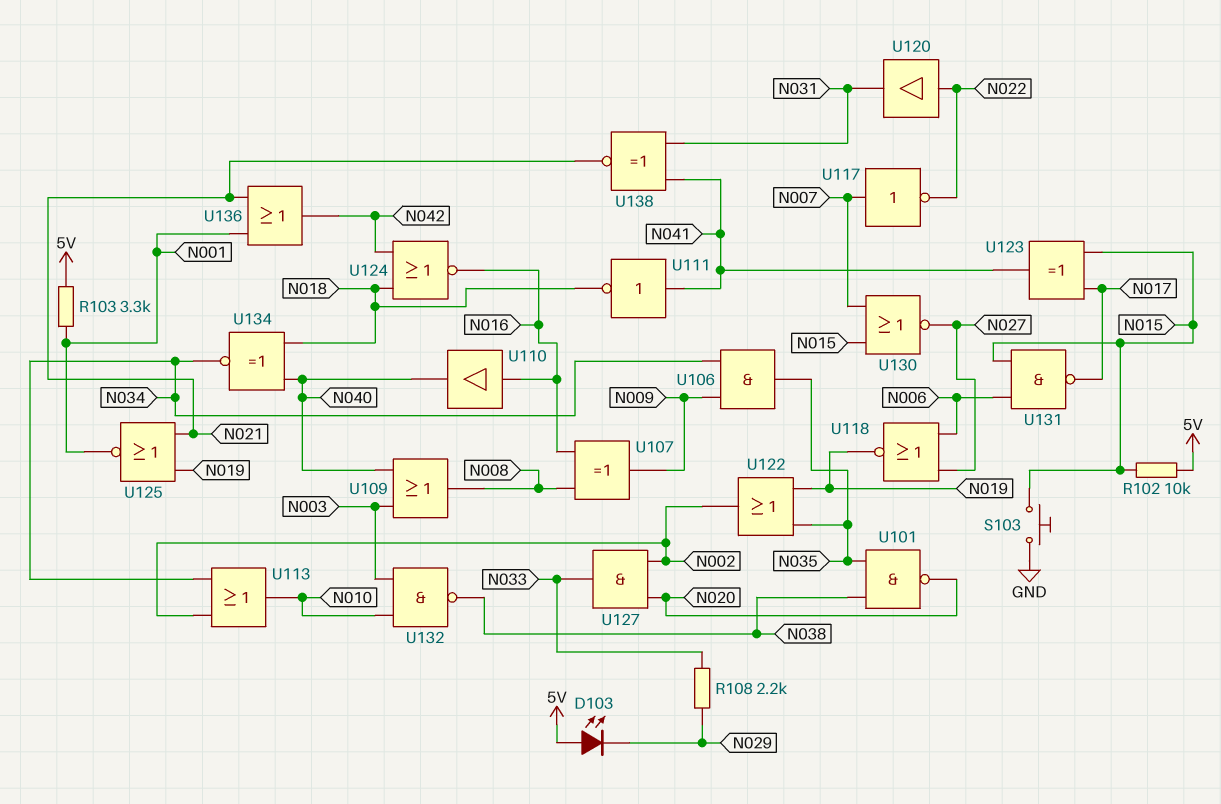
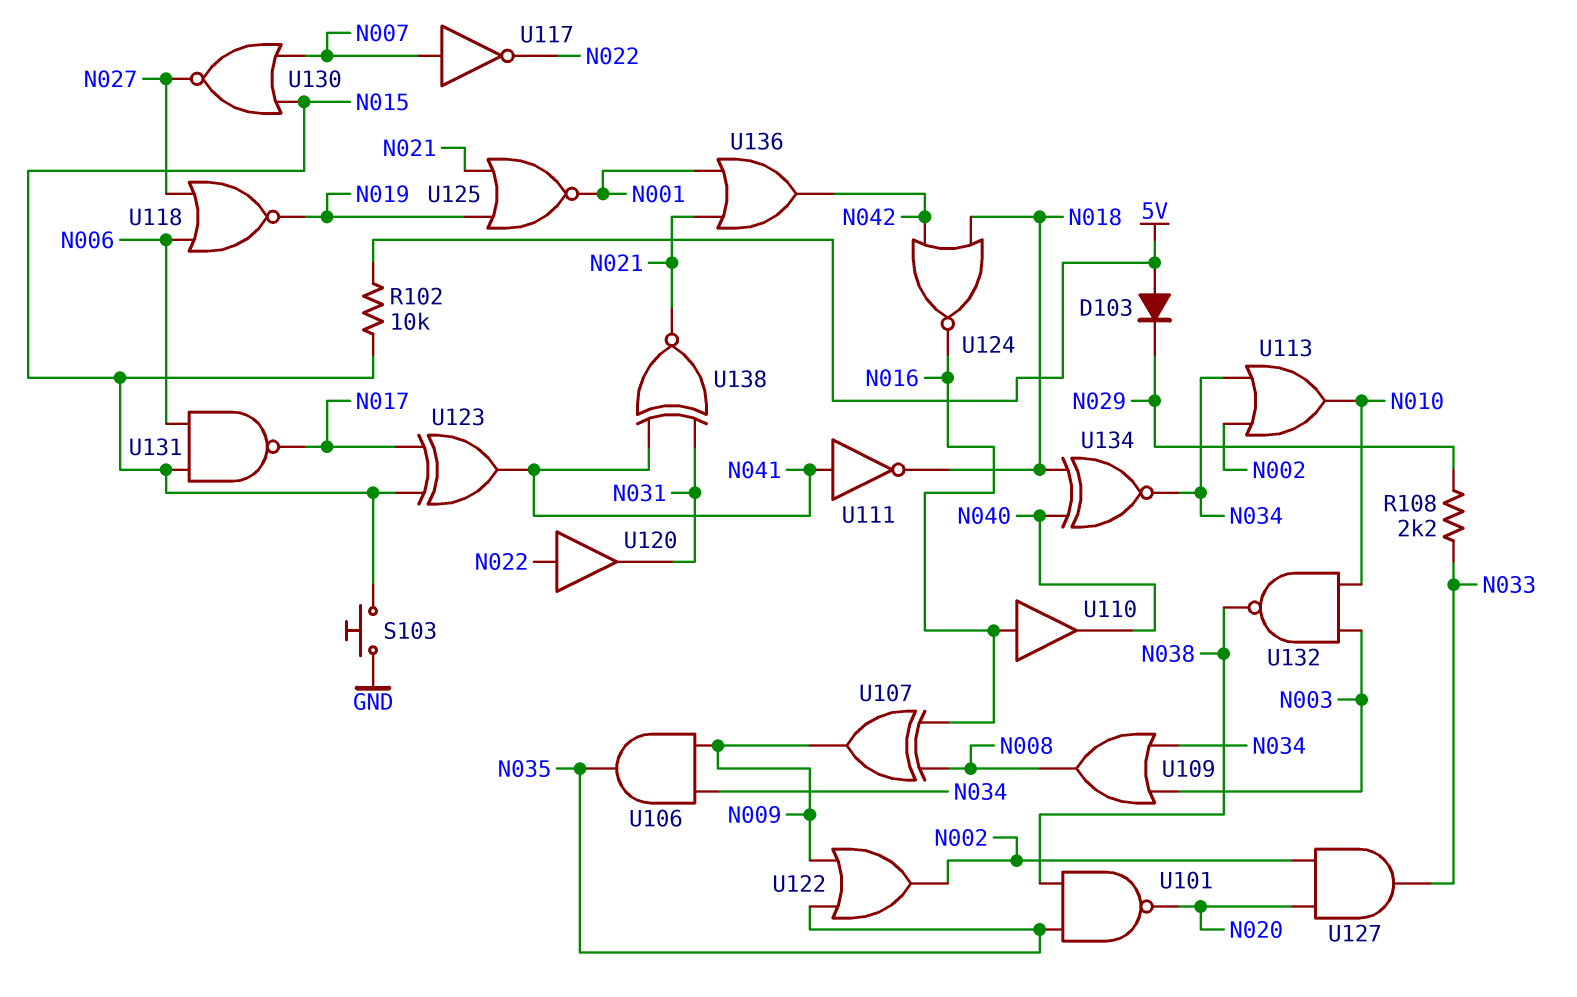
D103: LED (A 5V, K N029) -> diode (A 5V, K N029)
R103: 3.3k (5V, N001) -> none
U109: OR (in N003, in N040, out N008) -> OR (in N003, in N034, out N008)
U122: OR (in N019, in N035, out N002) -> OR (in N009, in N035, out N002)

